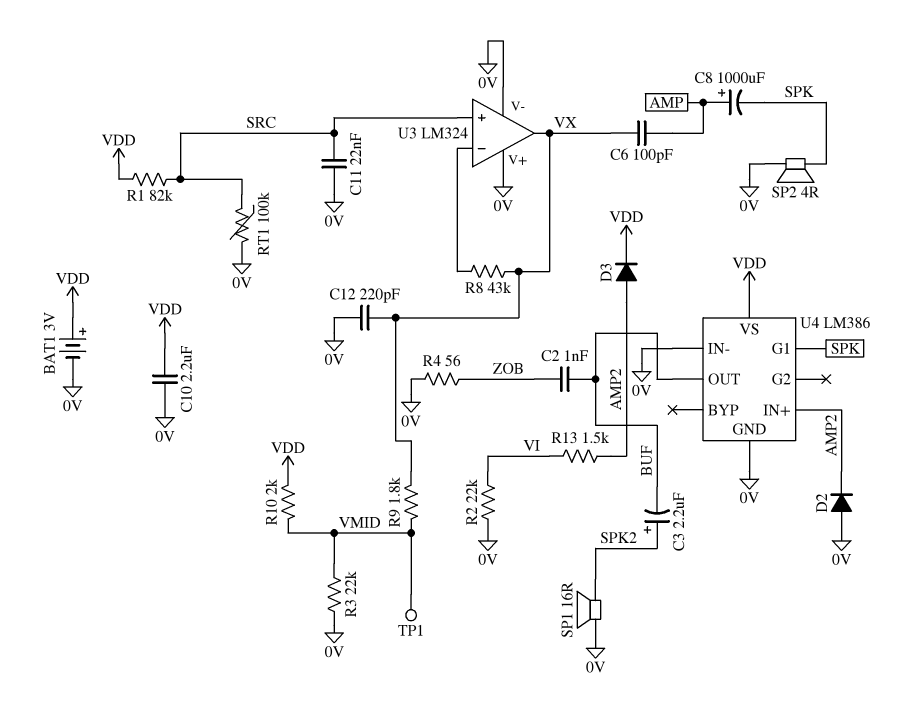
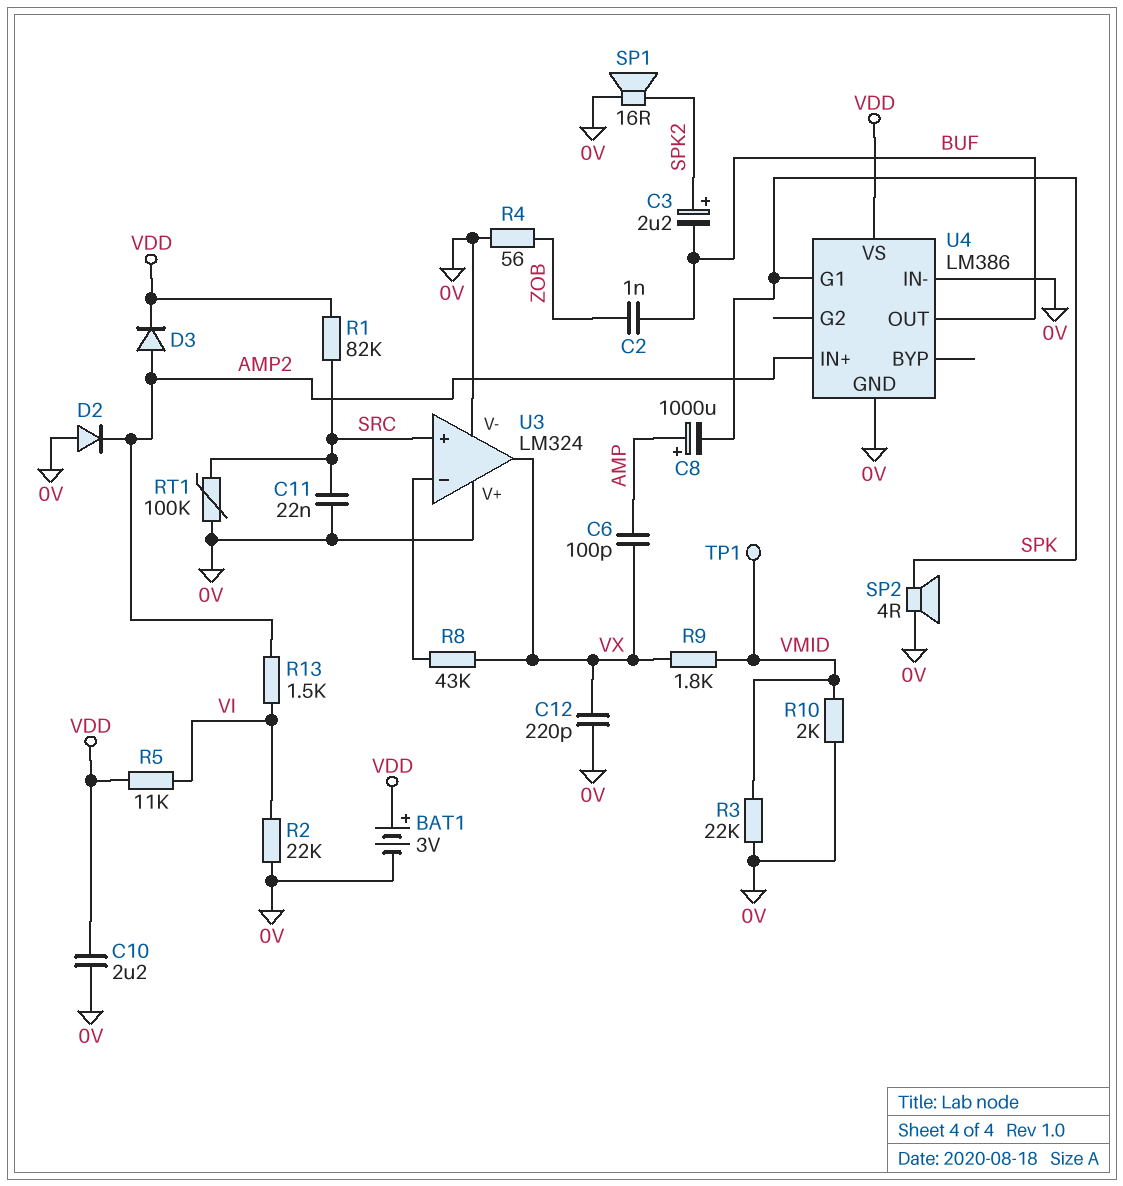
R5: none -> 11k (VDD, VI)
R10: 2k (VDD, VMID) -> 2k (0V, VMID)

